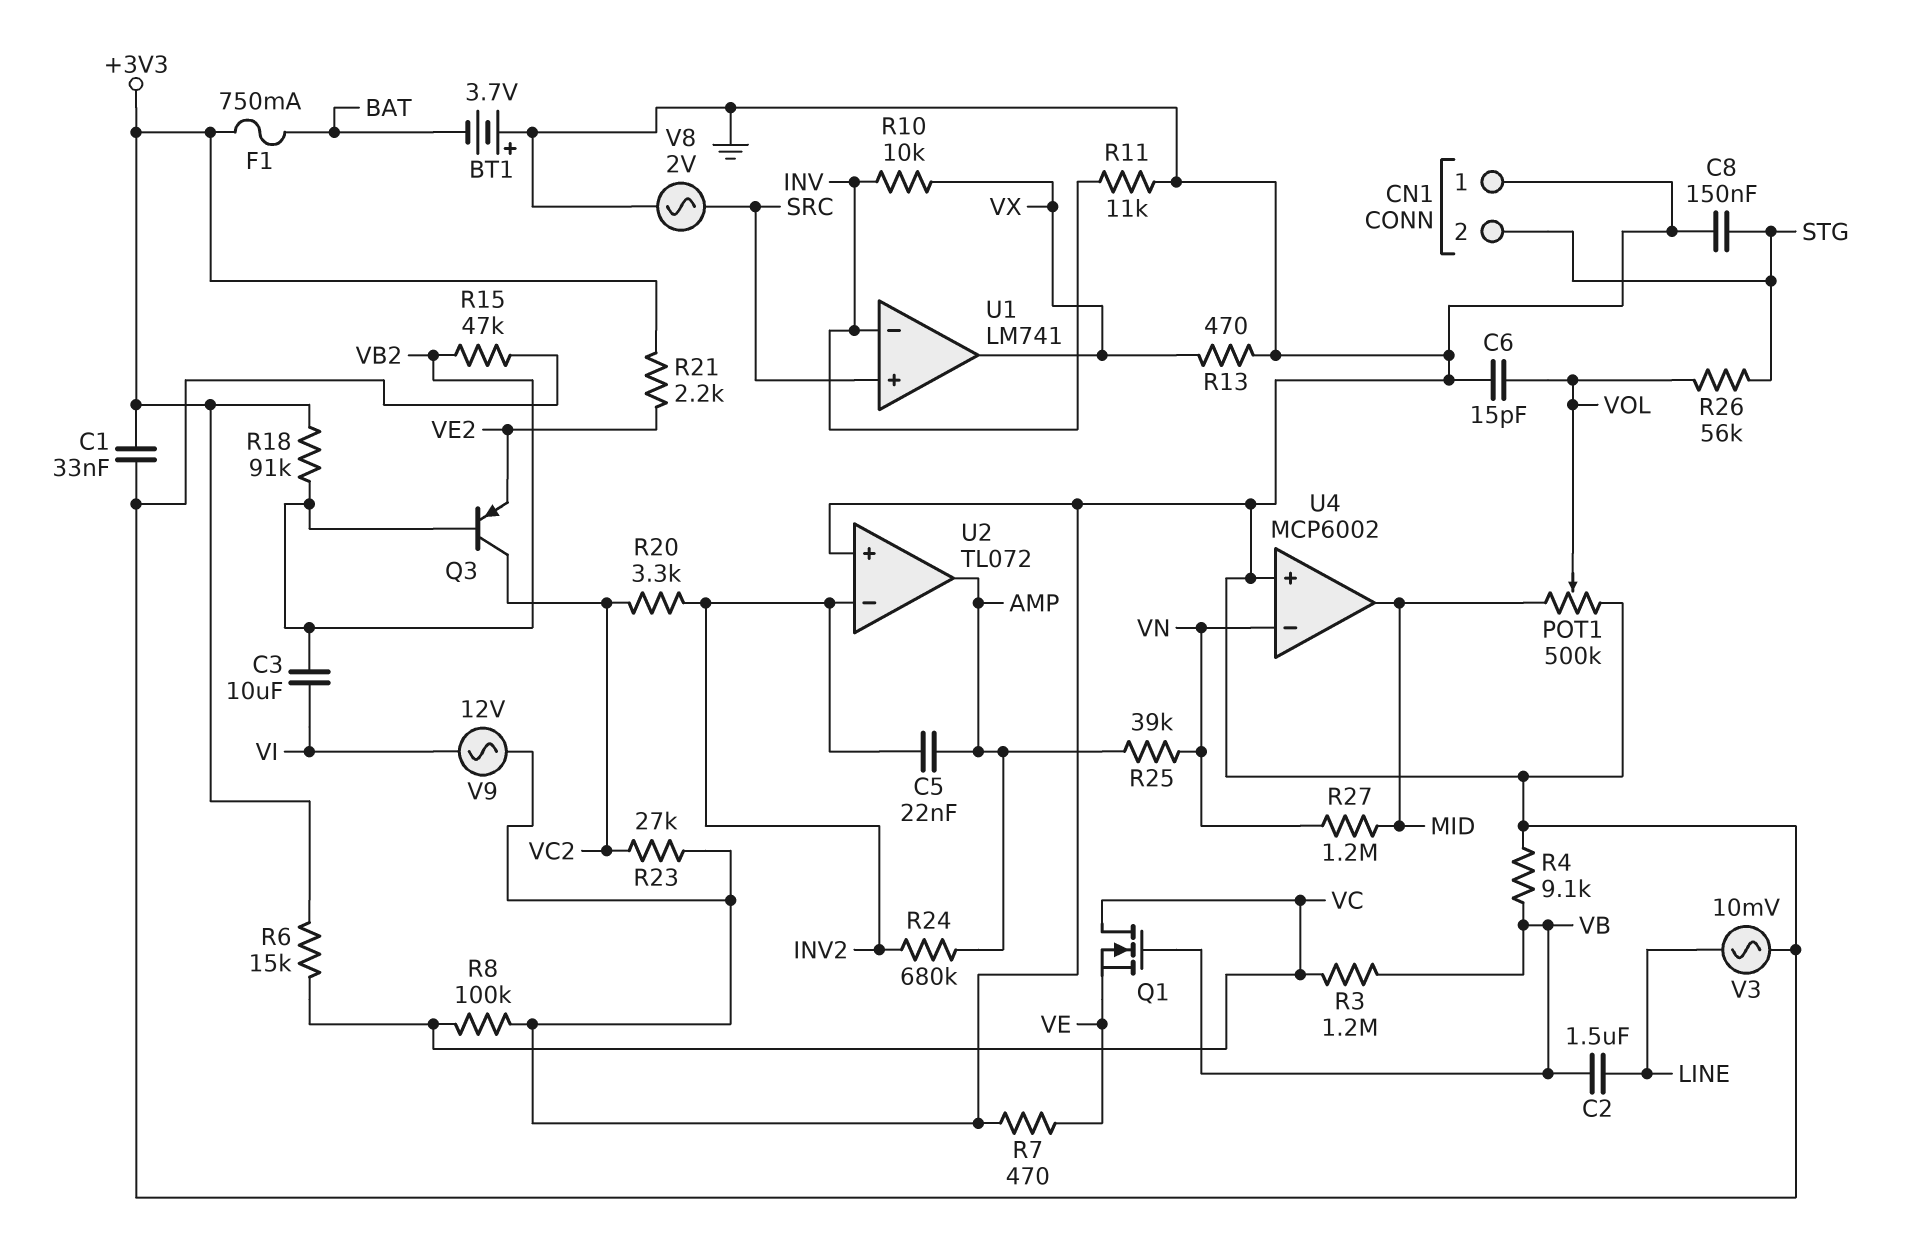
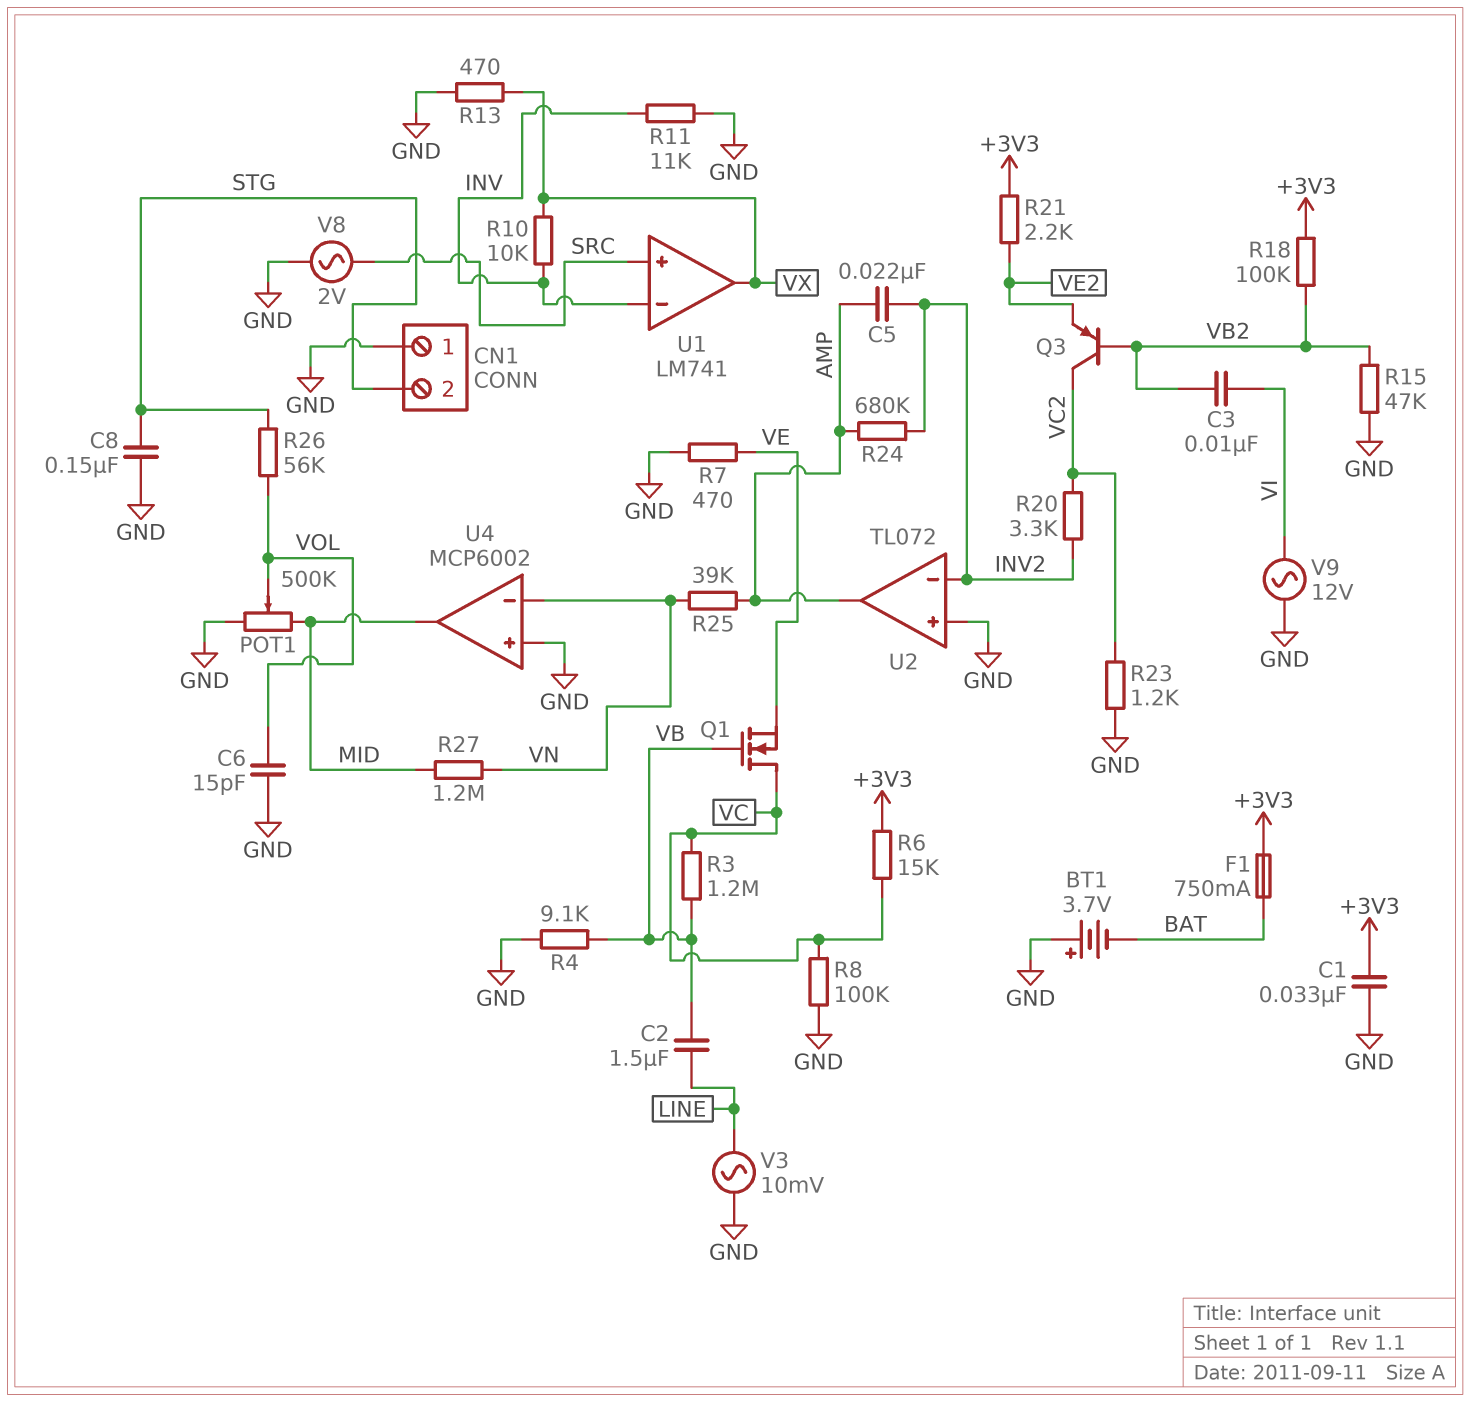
C3: 10uF (VB2, VI) -> 10nF (VB2, VI)
R18: 91k (+3V3, VB2) -> 100k (+3V3, VB2)
R23: 27k (GND, VC2) -> 1.2k (GND, VC2)

